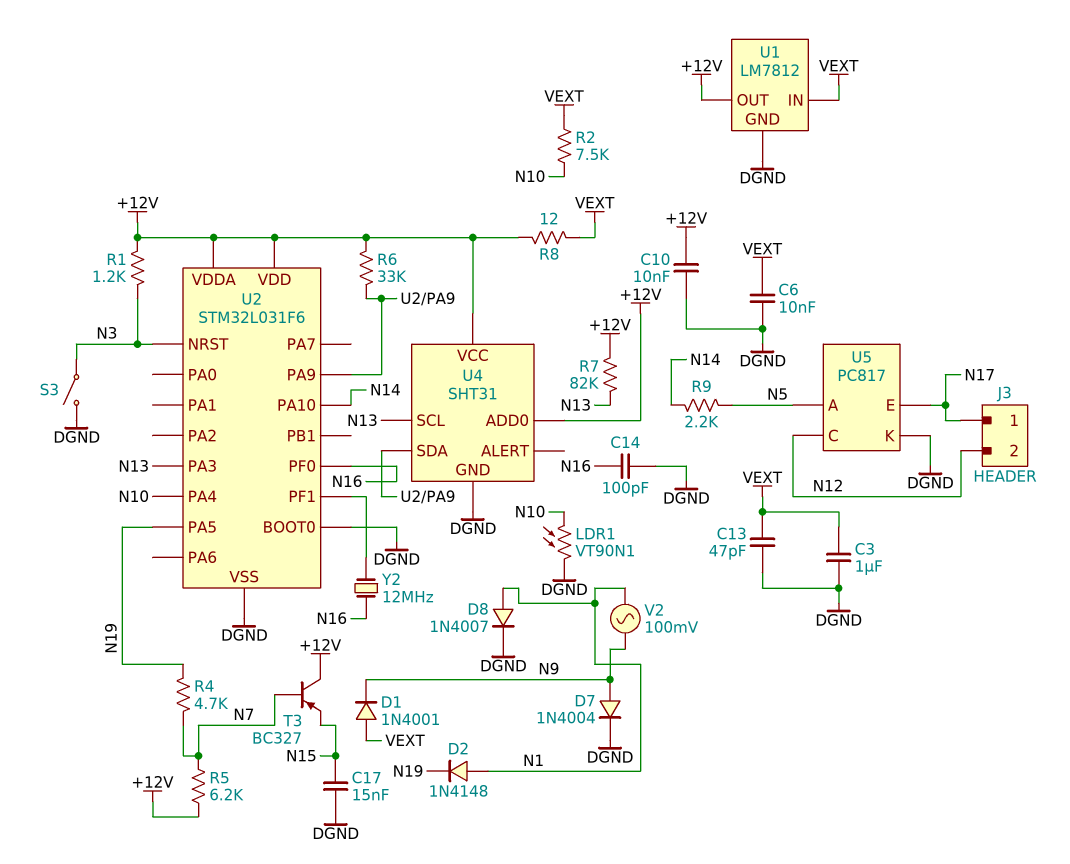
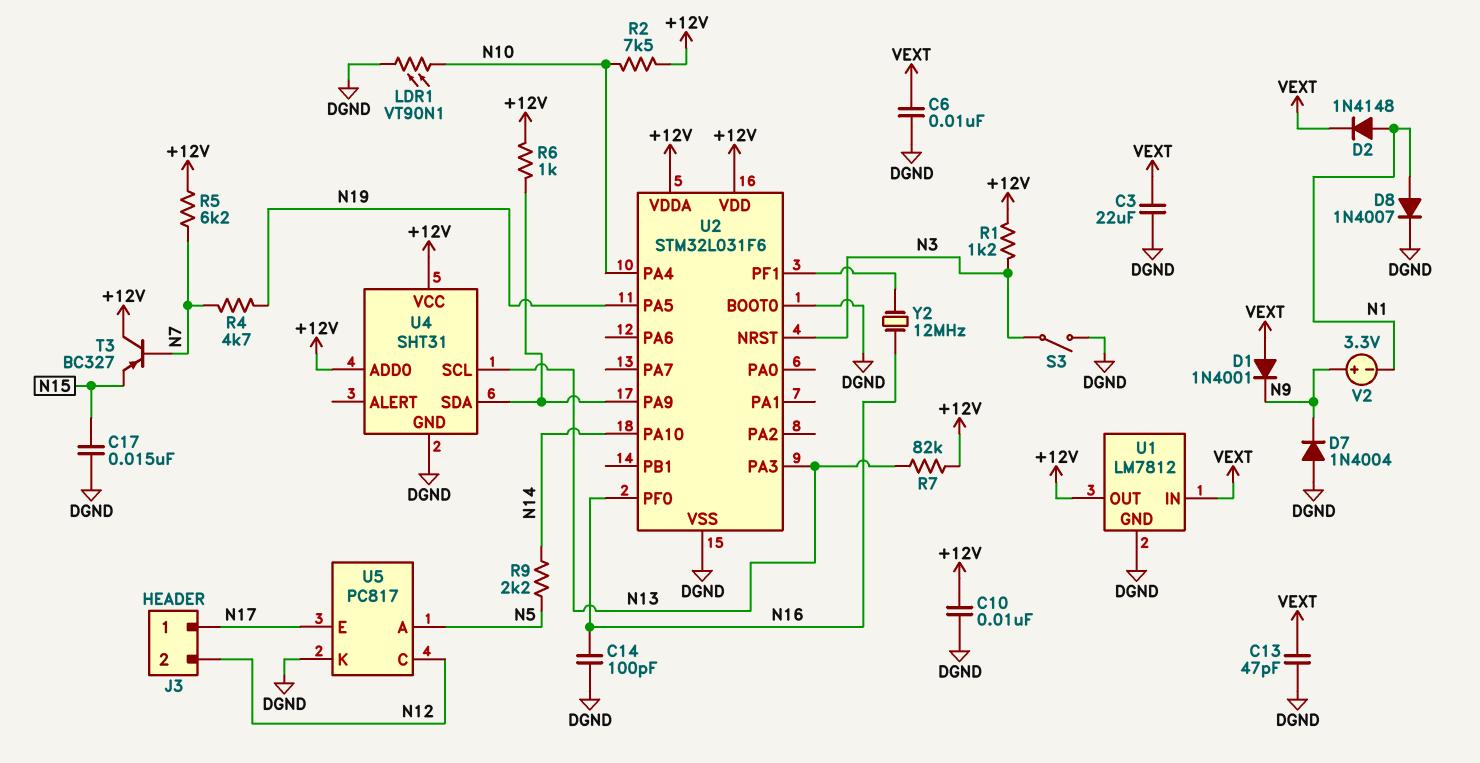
C3: 1uF (DGND, VEXT) -> 22uF (DGND, VEXT)
D2: diode 1N4148 (A N1, K N19) -> diode 1N4148 (A N1, K VEXT)
D7: diode 1N4004 (A N9, K DGND) -> diode 1N4004 (A DGND, K N9)
R2: 7.5k (N10, VEXT) -> 7.5k (+12V, N10)
R6: 33k (+12V, U2/PA9) -> 1k (+12V, U2/PA9)
R8: 12 (+12V, VEXT) -> none
V2: AC 100mV (N1, N9) -> 3.3V (plus N9, minus N1)

